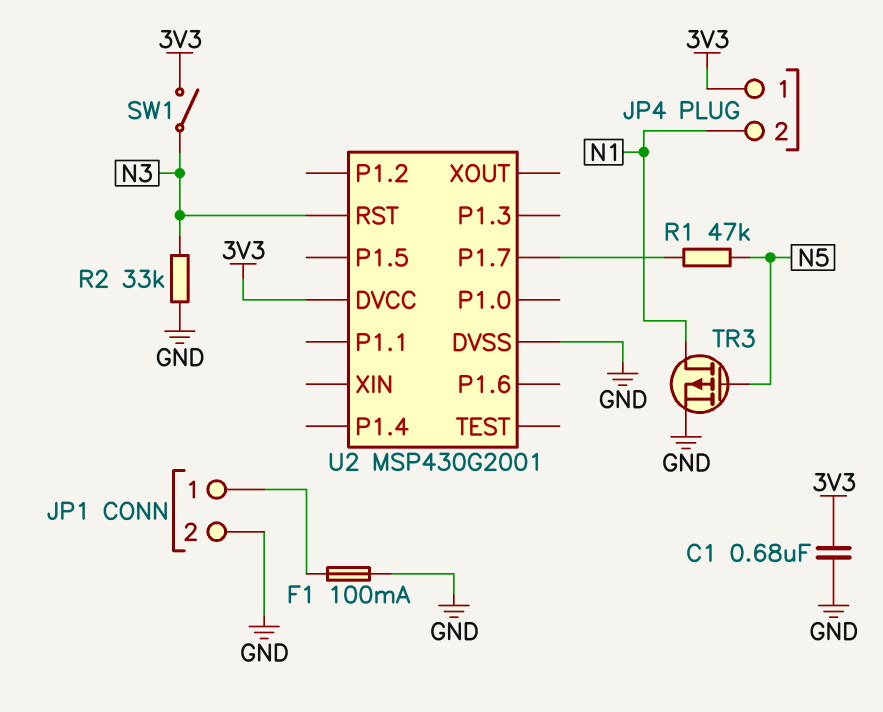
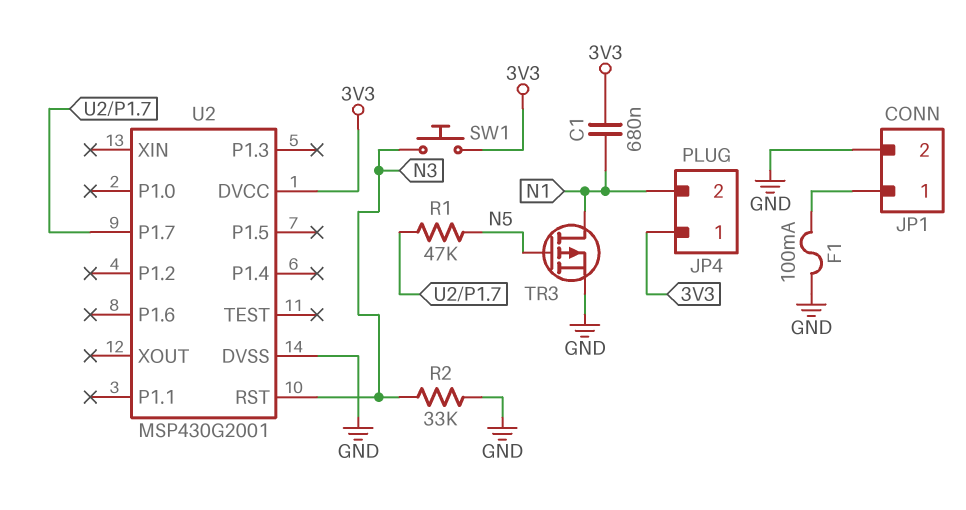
C1: 680nF (3V3, GND) -> 680nF (3V3, N1)
SW1: switch (3V3, N3) -> button (3V3, N3)

